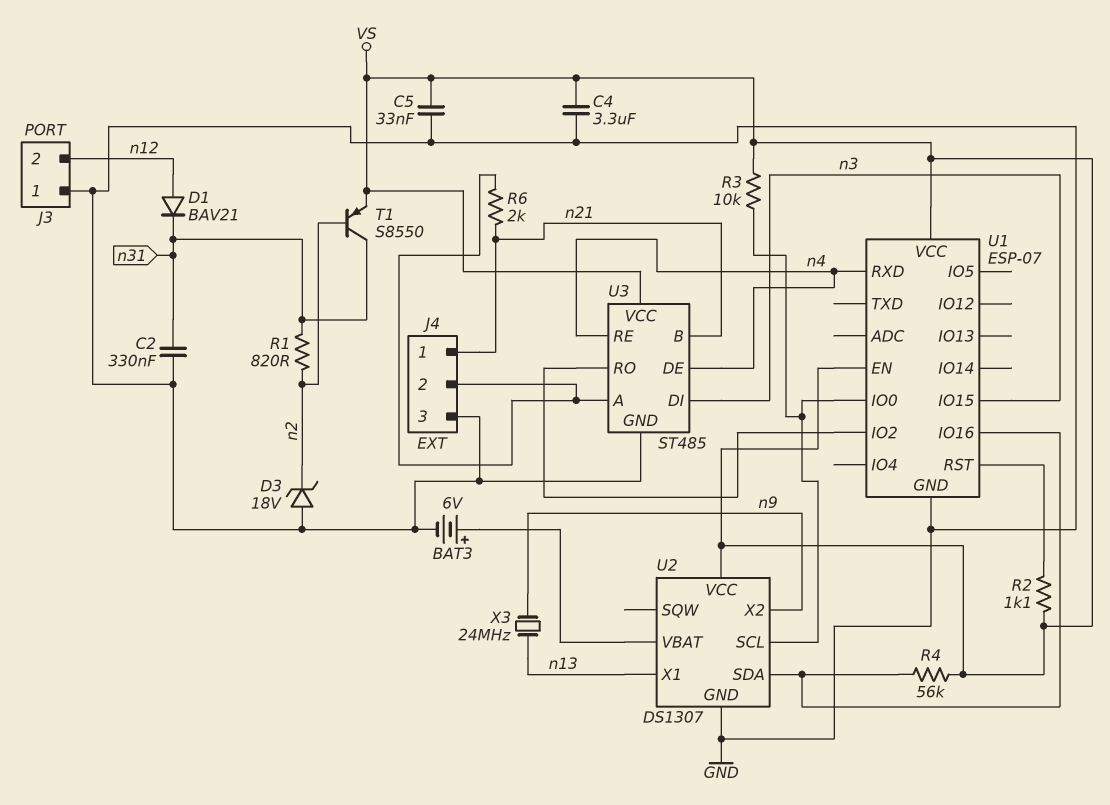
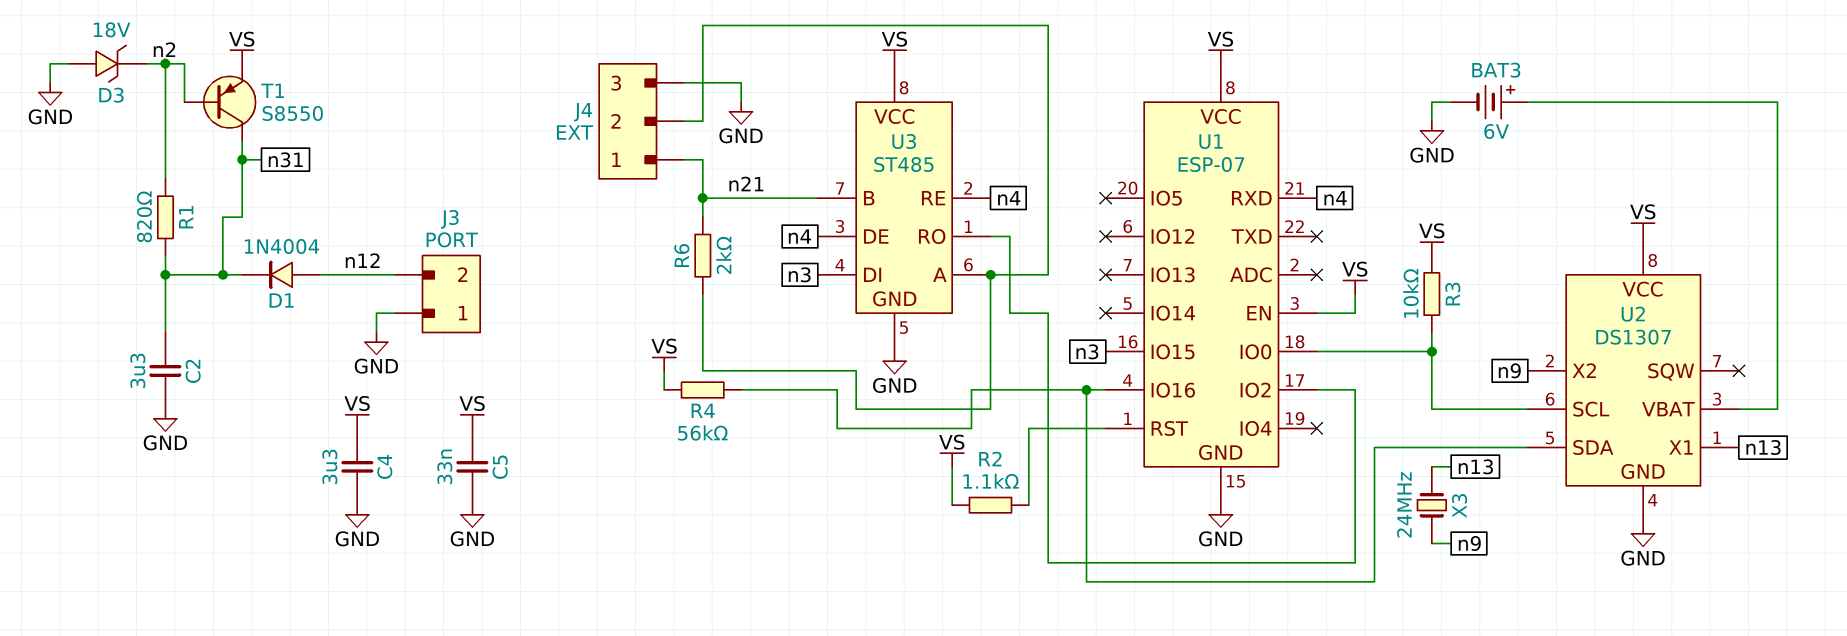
C2: 330nF (GND, n31) -> 3.3uF (GND, n31)
D1: diode BAV21 (A n12, K n31) -> diode 1N4004 (A n12, K n31)

